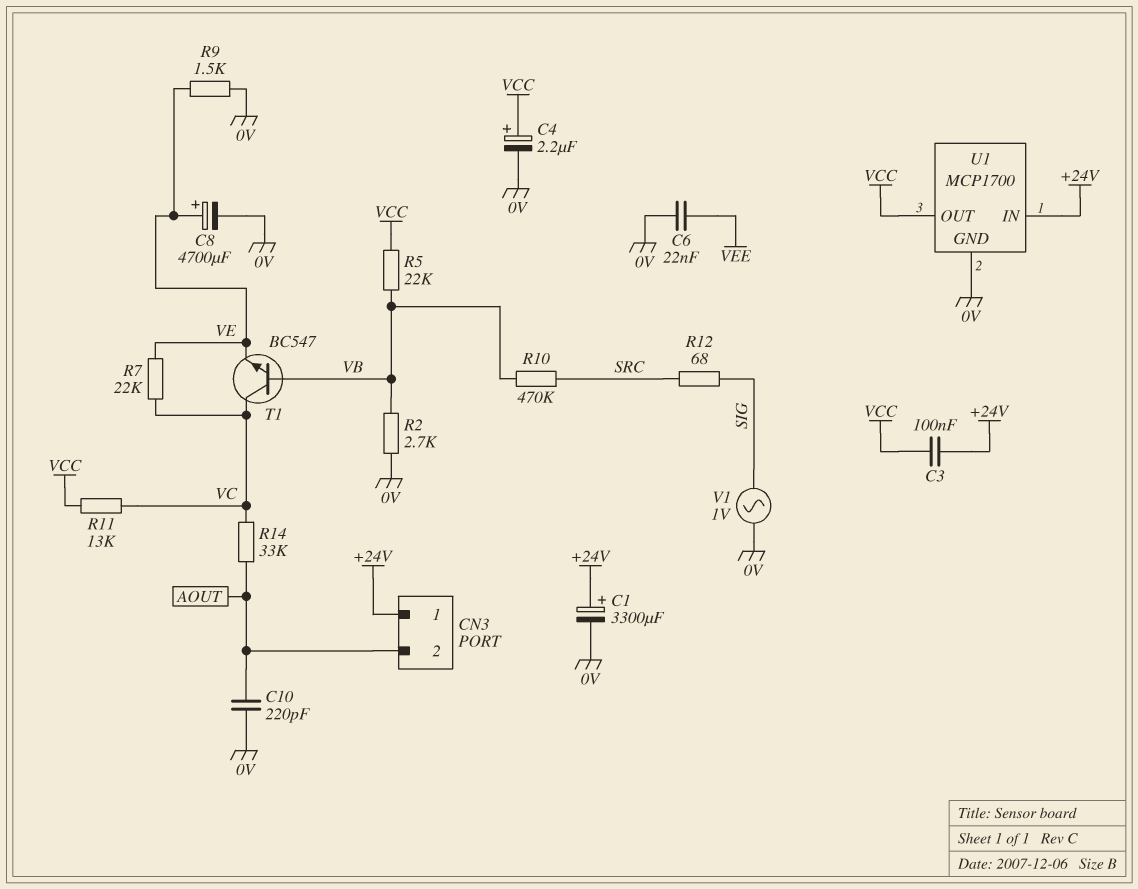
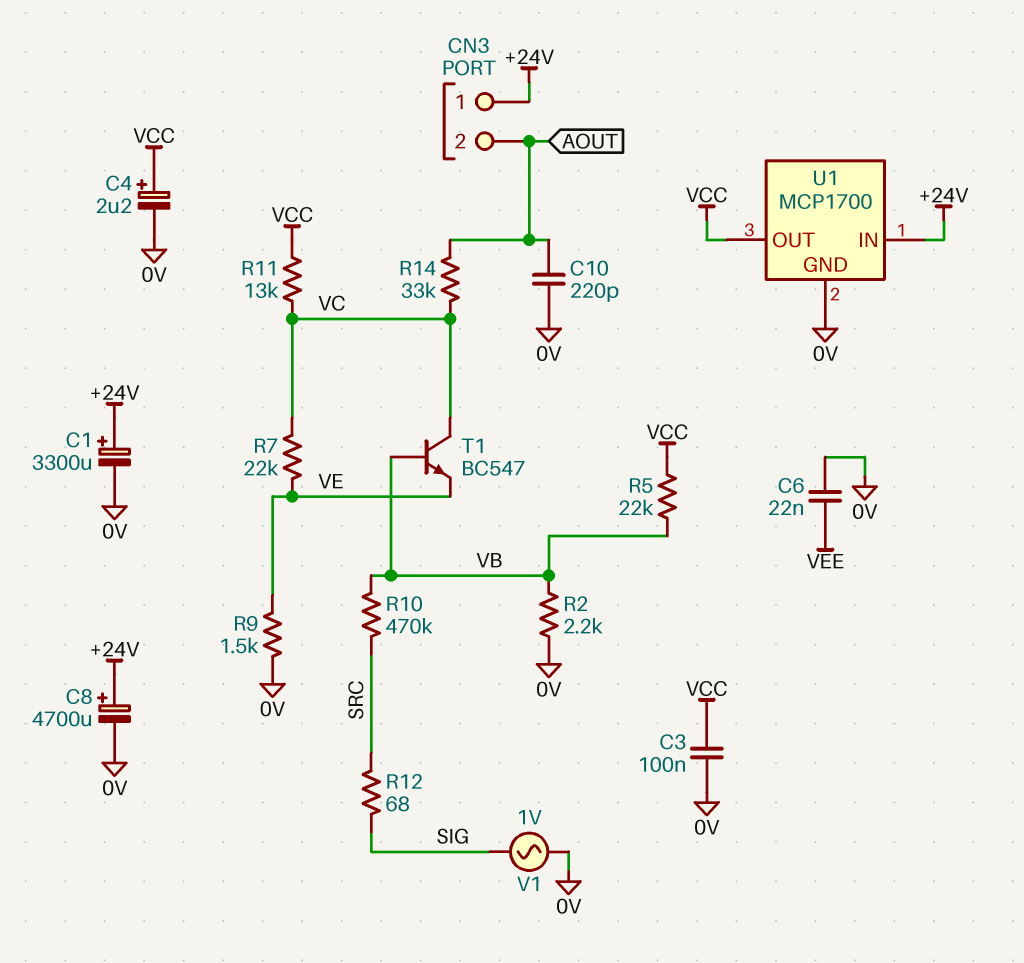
C3: 100nF (+24V, VCC) -> 100nF (0V, VCC)
C8: 4700uF (plus VE, minus 0V) -> 4700uF (plus +24V, minus 0V)
R2: 2.7k (0V, VB) -> 2.2k (0V, VB)

